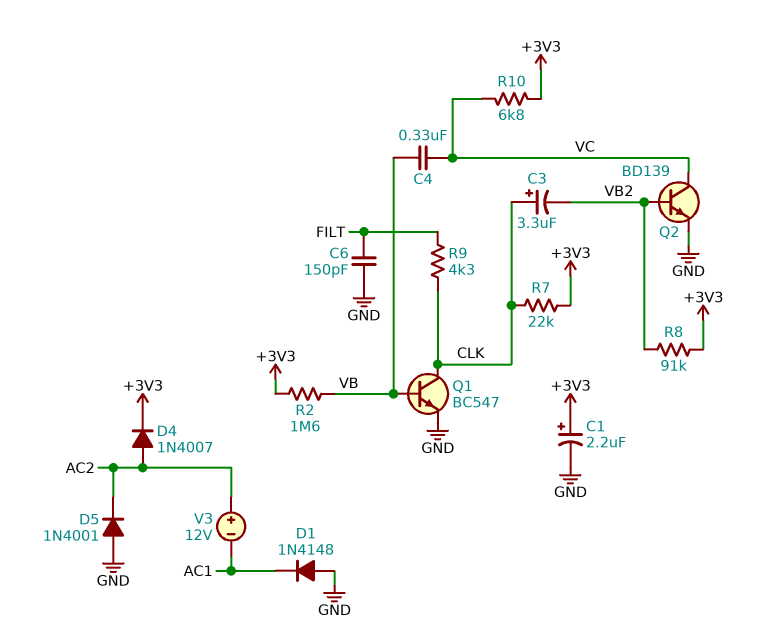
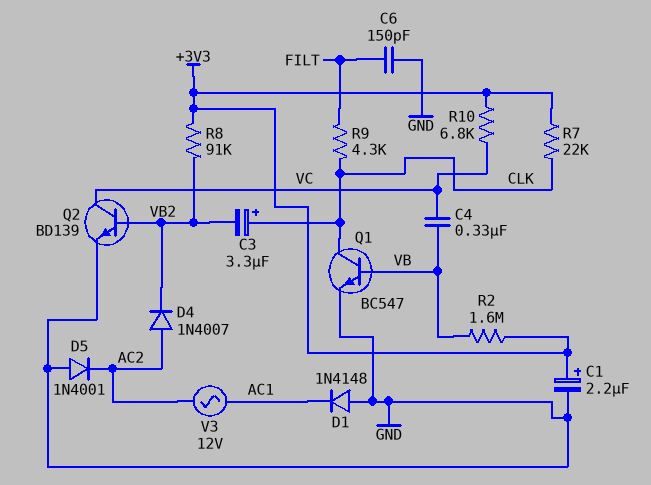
D4: diode 1N4007 (A AC2, K +3V3) -> diode 1N4007 (A AC2, K VB2)
V3: 12V (plus AC2, minus AC1) -> AC 12V (AC1, AC2)

